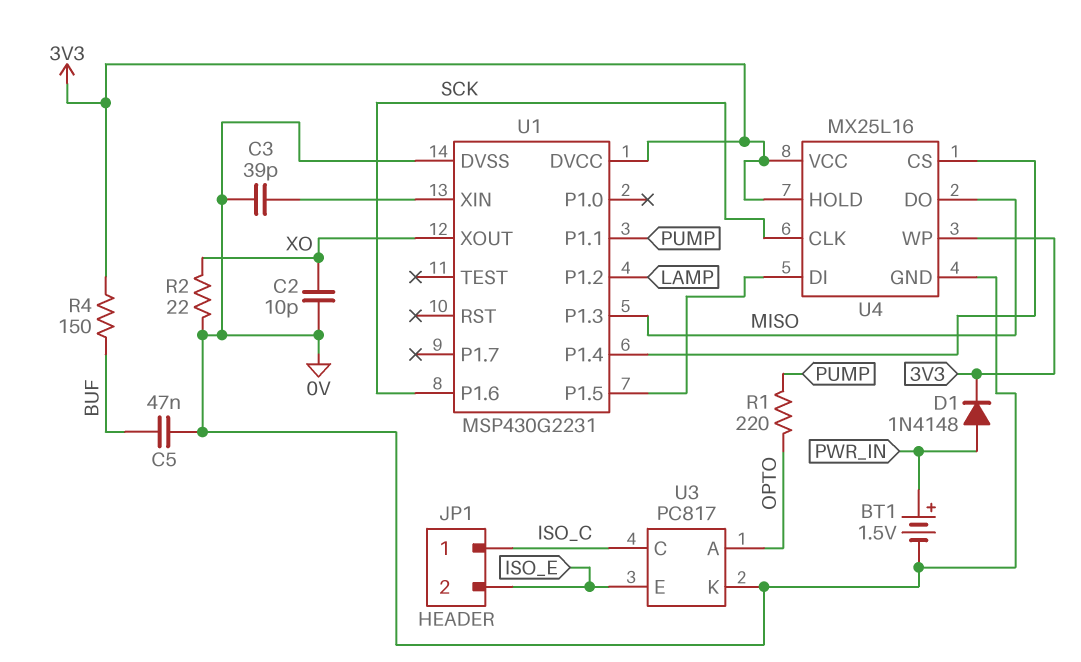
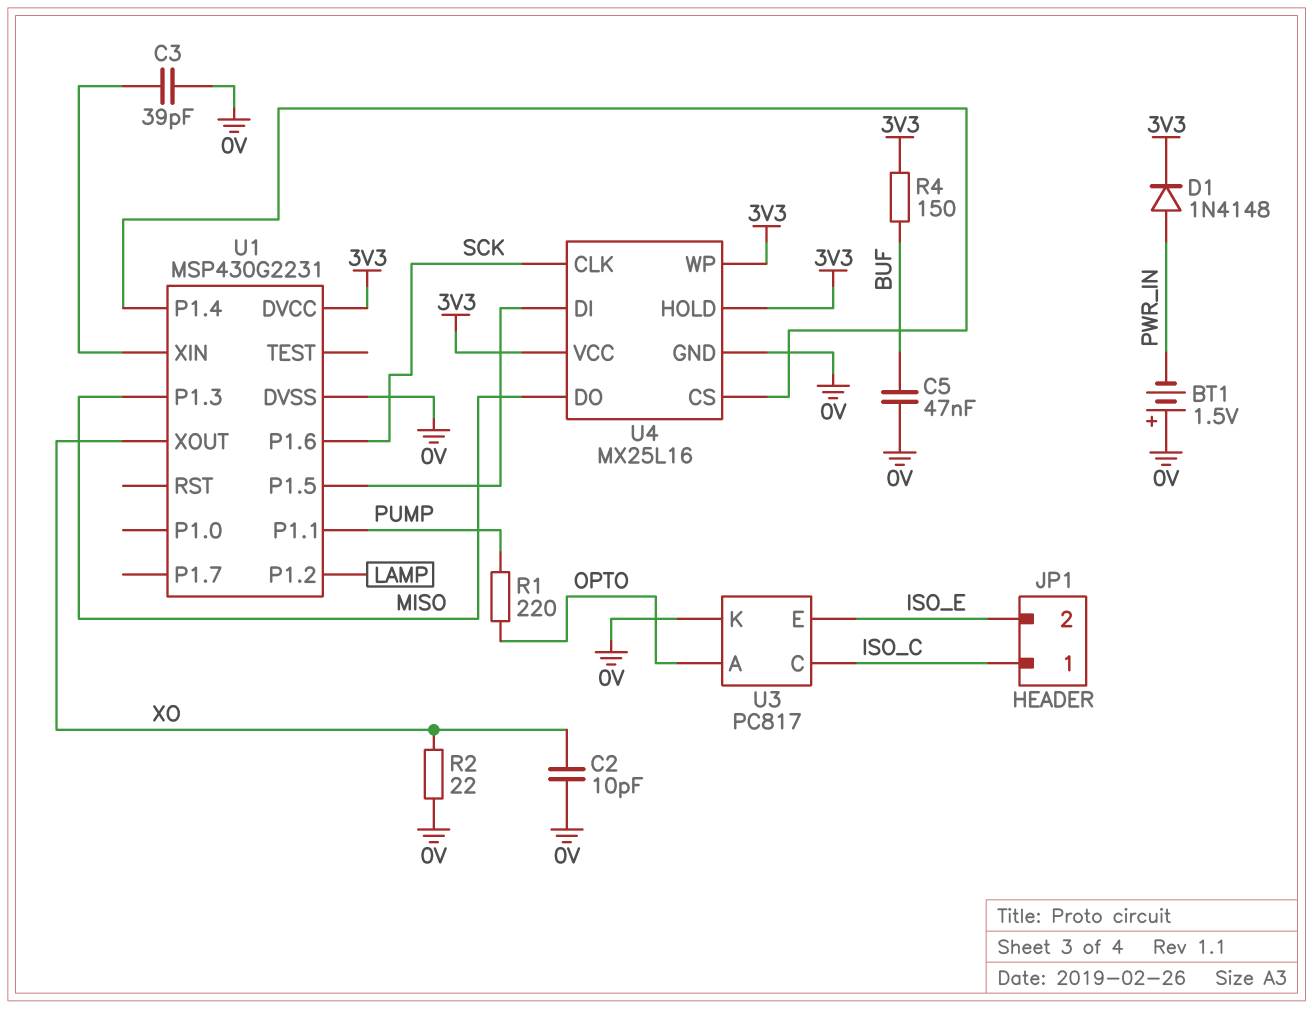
BT1: 1.5V (plus PWR_IN, minus 0V) -> 1.5V (plus 0V, minus PWR_IN)

